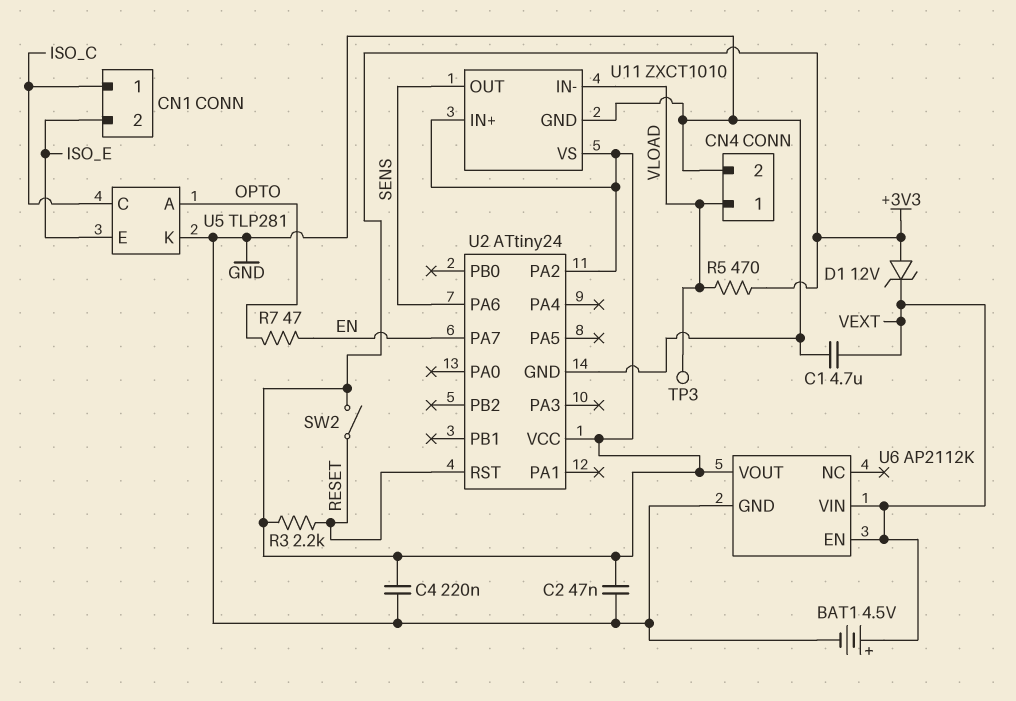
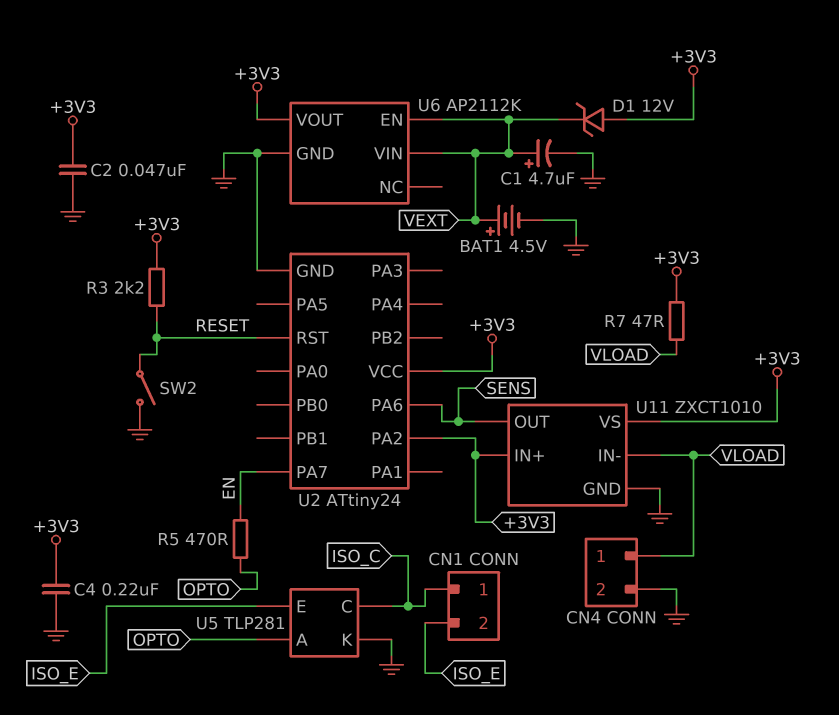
C1: 4.7uF (GND, VEXT) -> 4.7uF (plus VEXT, minus GND)
R5: 470 (+3V3, VLOAD) -> 470 (EN, OPTO)
R7: 47 (EN, OPTO) -> 47 (+3V3, VLOAD)
SW2: switch (+3V3, RESET) -> switch (GND, RESET)
TP3: test point (VLOAD) -> none

